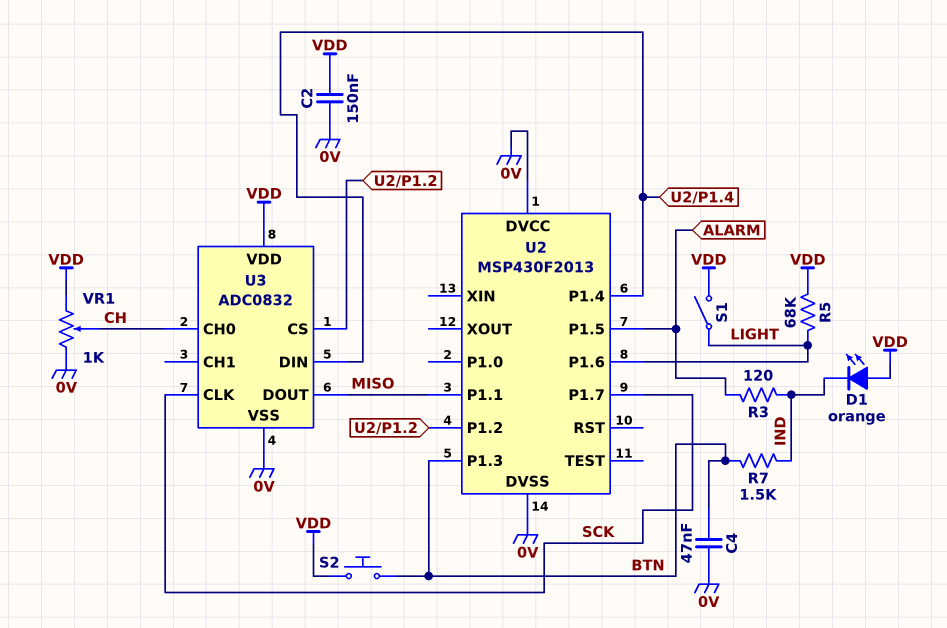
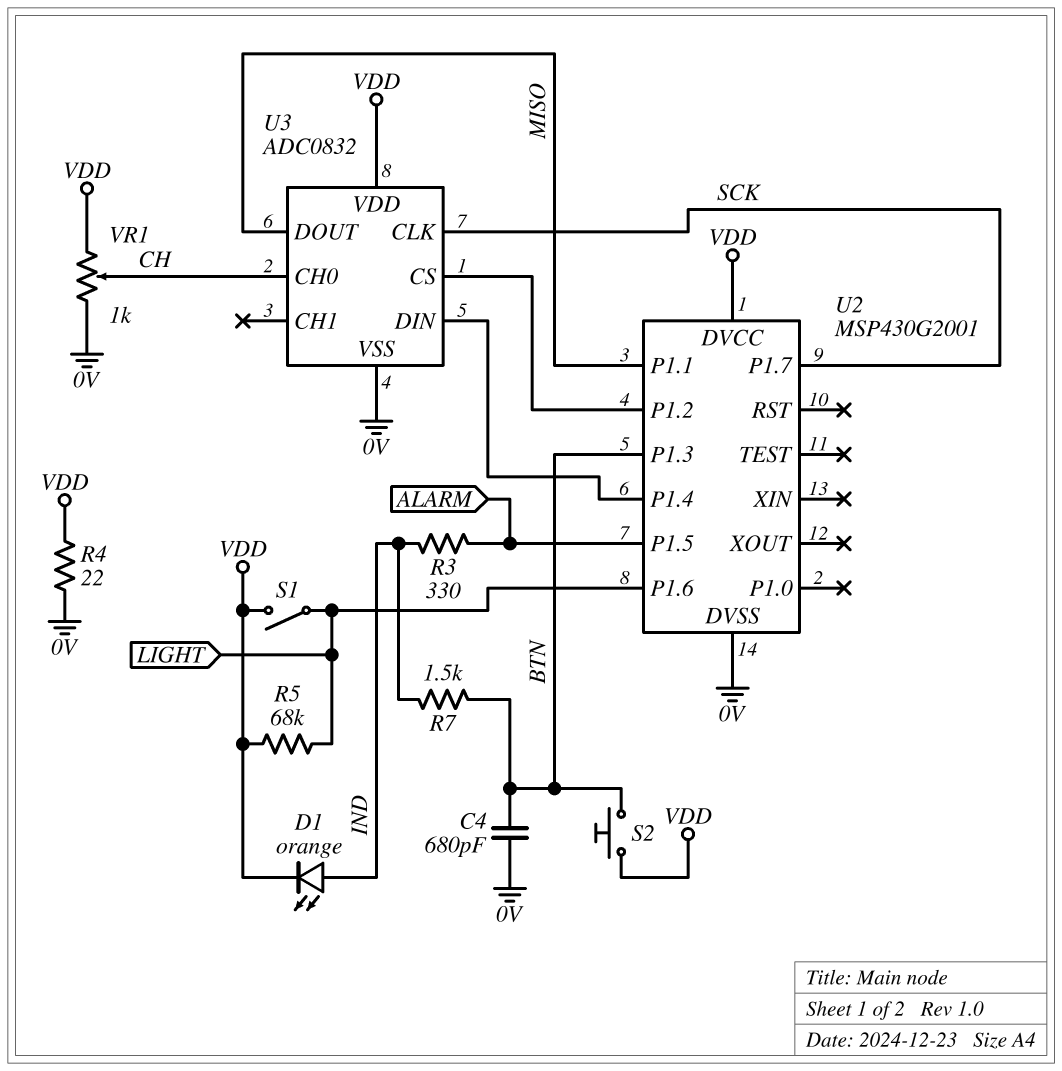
C2: 150nF (0V, VDD) -> none
C4: 47nF (0V, BTN) -> 680pF (0V, BTN)
D1: LED orange (A VDD, K IND) -> LED orange (A IND, K VDD)
R3: 120 (ALARM, IND) -> 330 (ALARM, IND)
R4: none -> 22 (0V, VDD)
U2: MSP430F2013 -> MSP430G2001
U2 pin DVCC: 0V -> VDD

